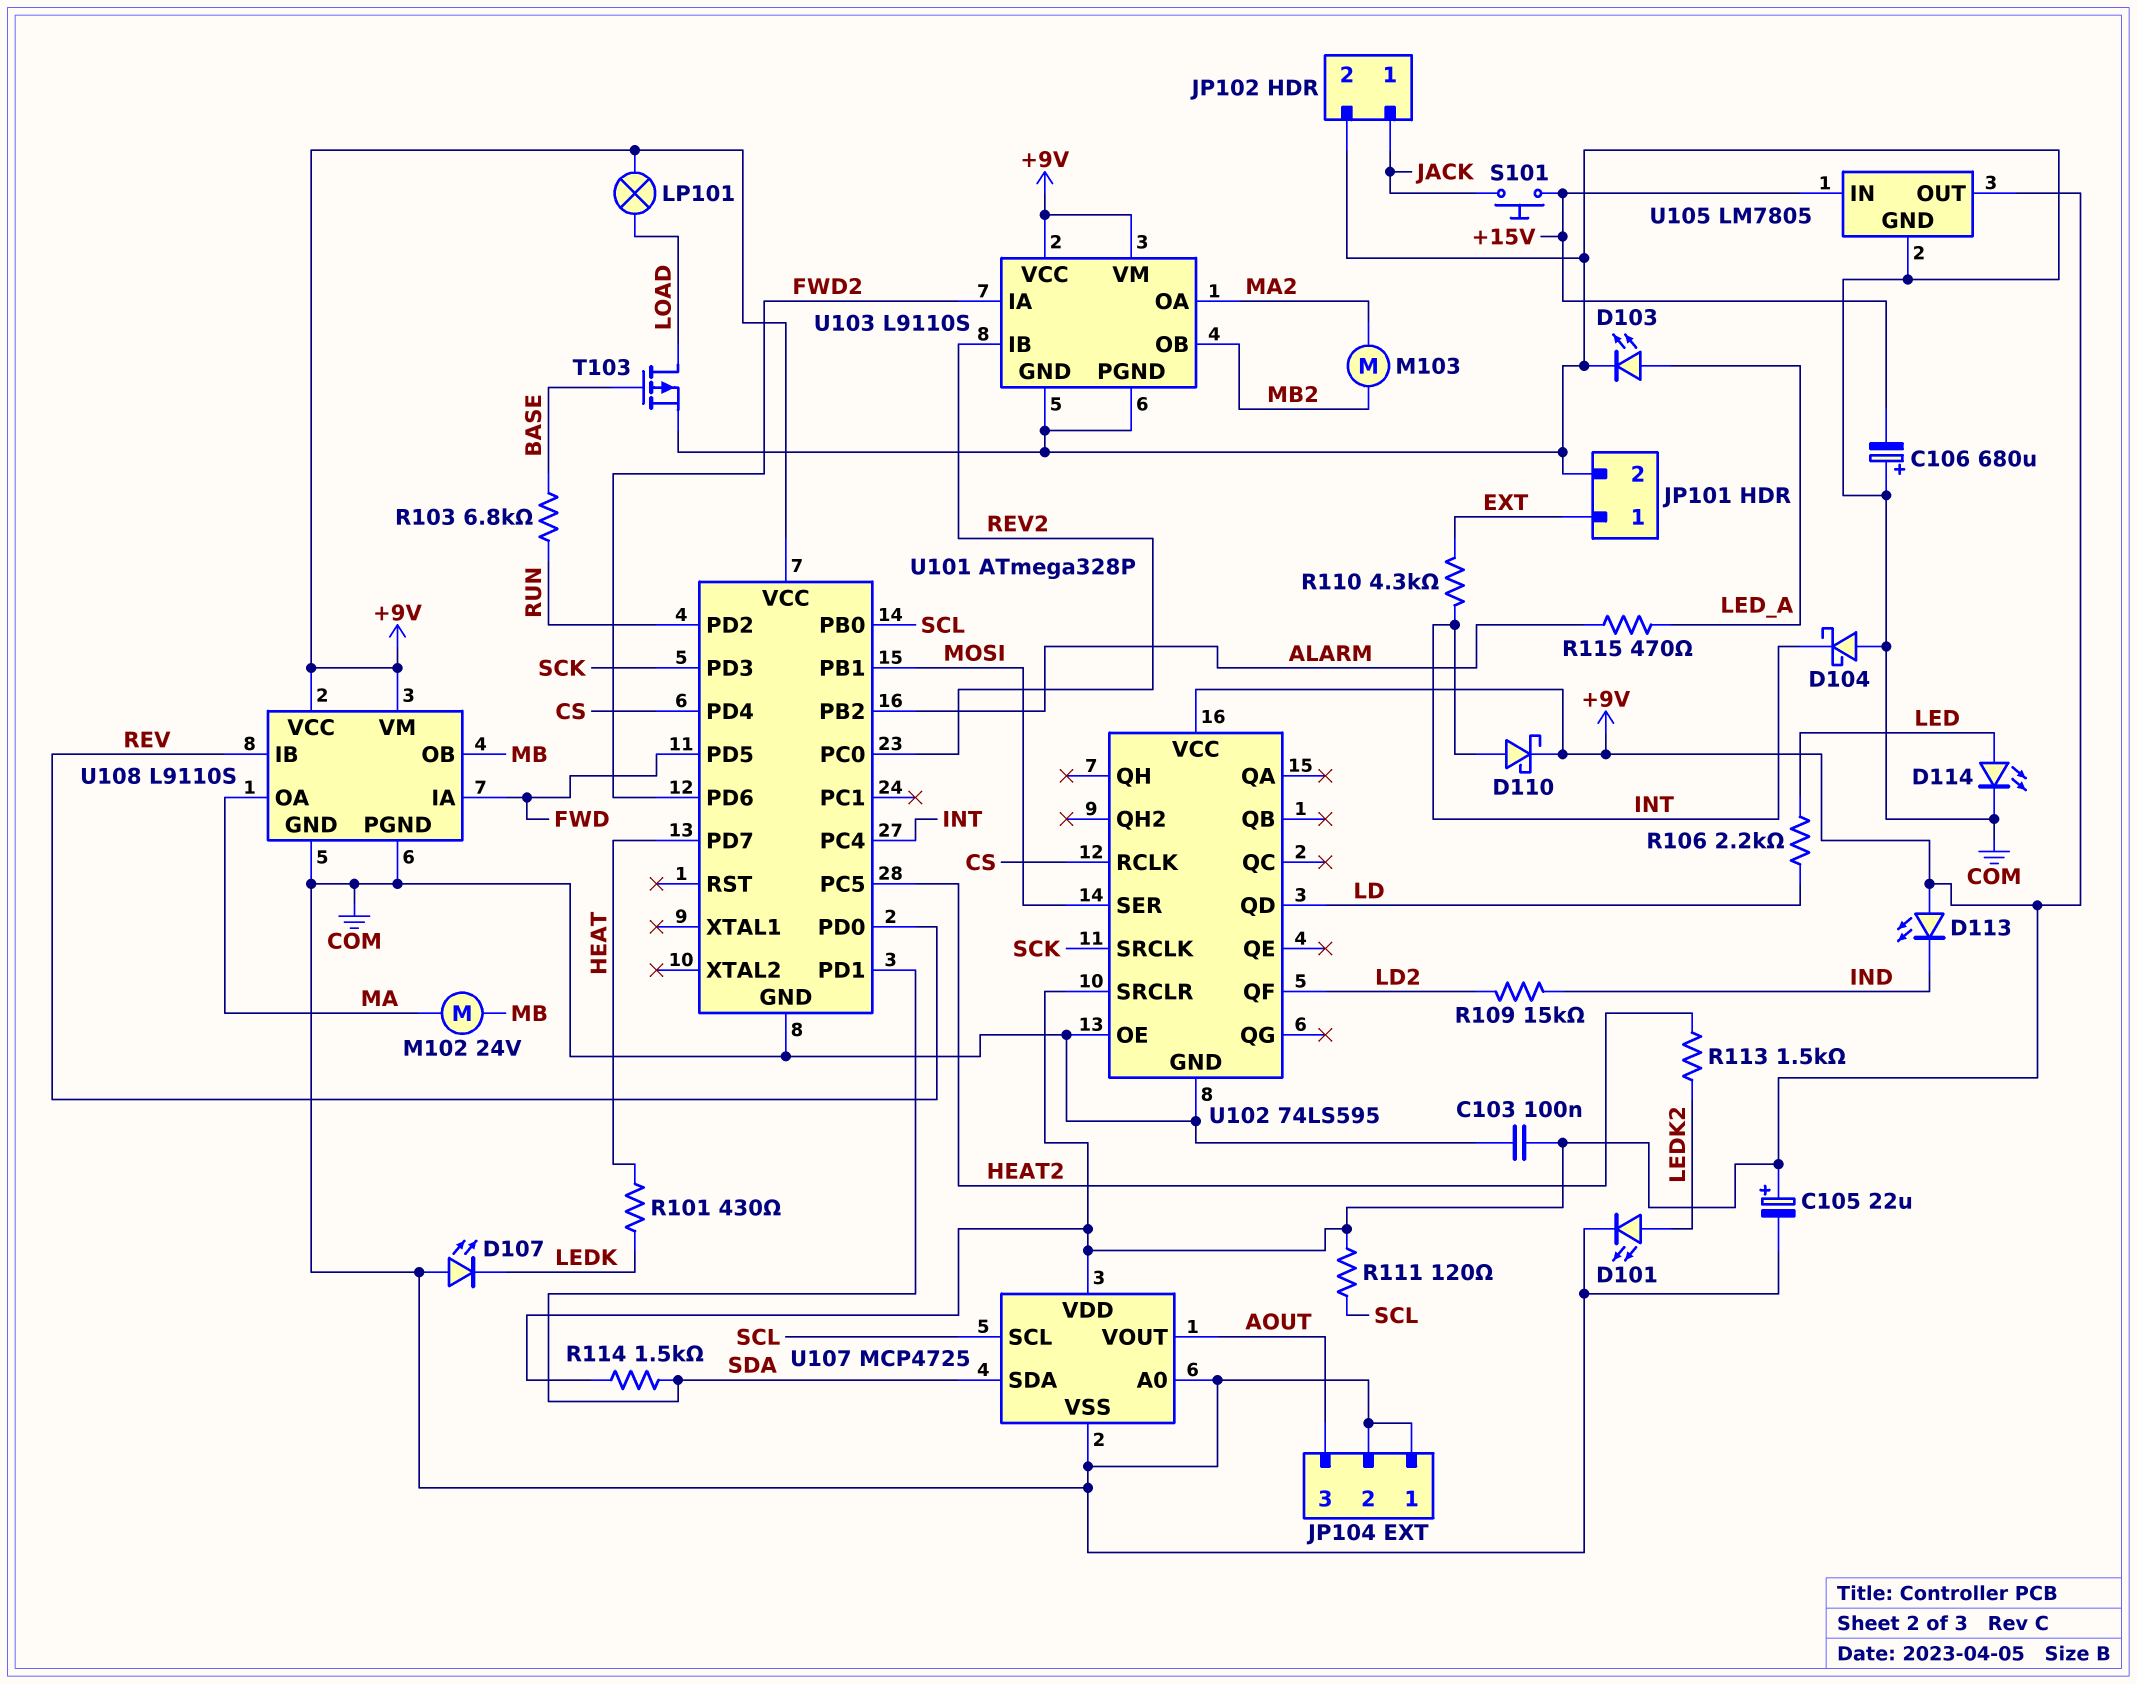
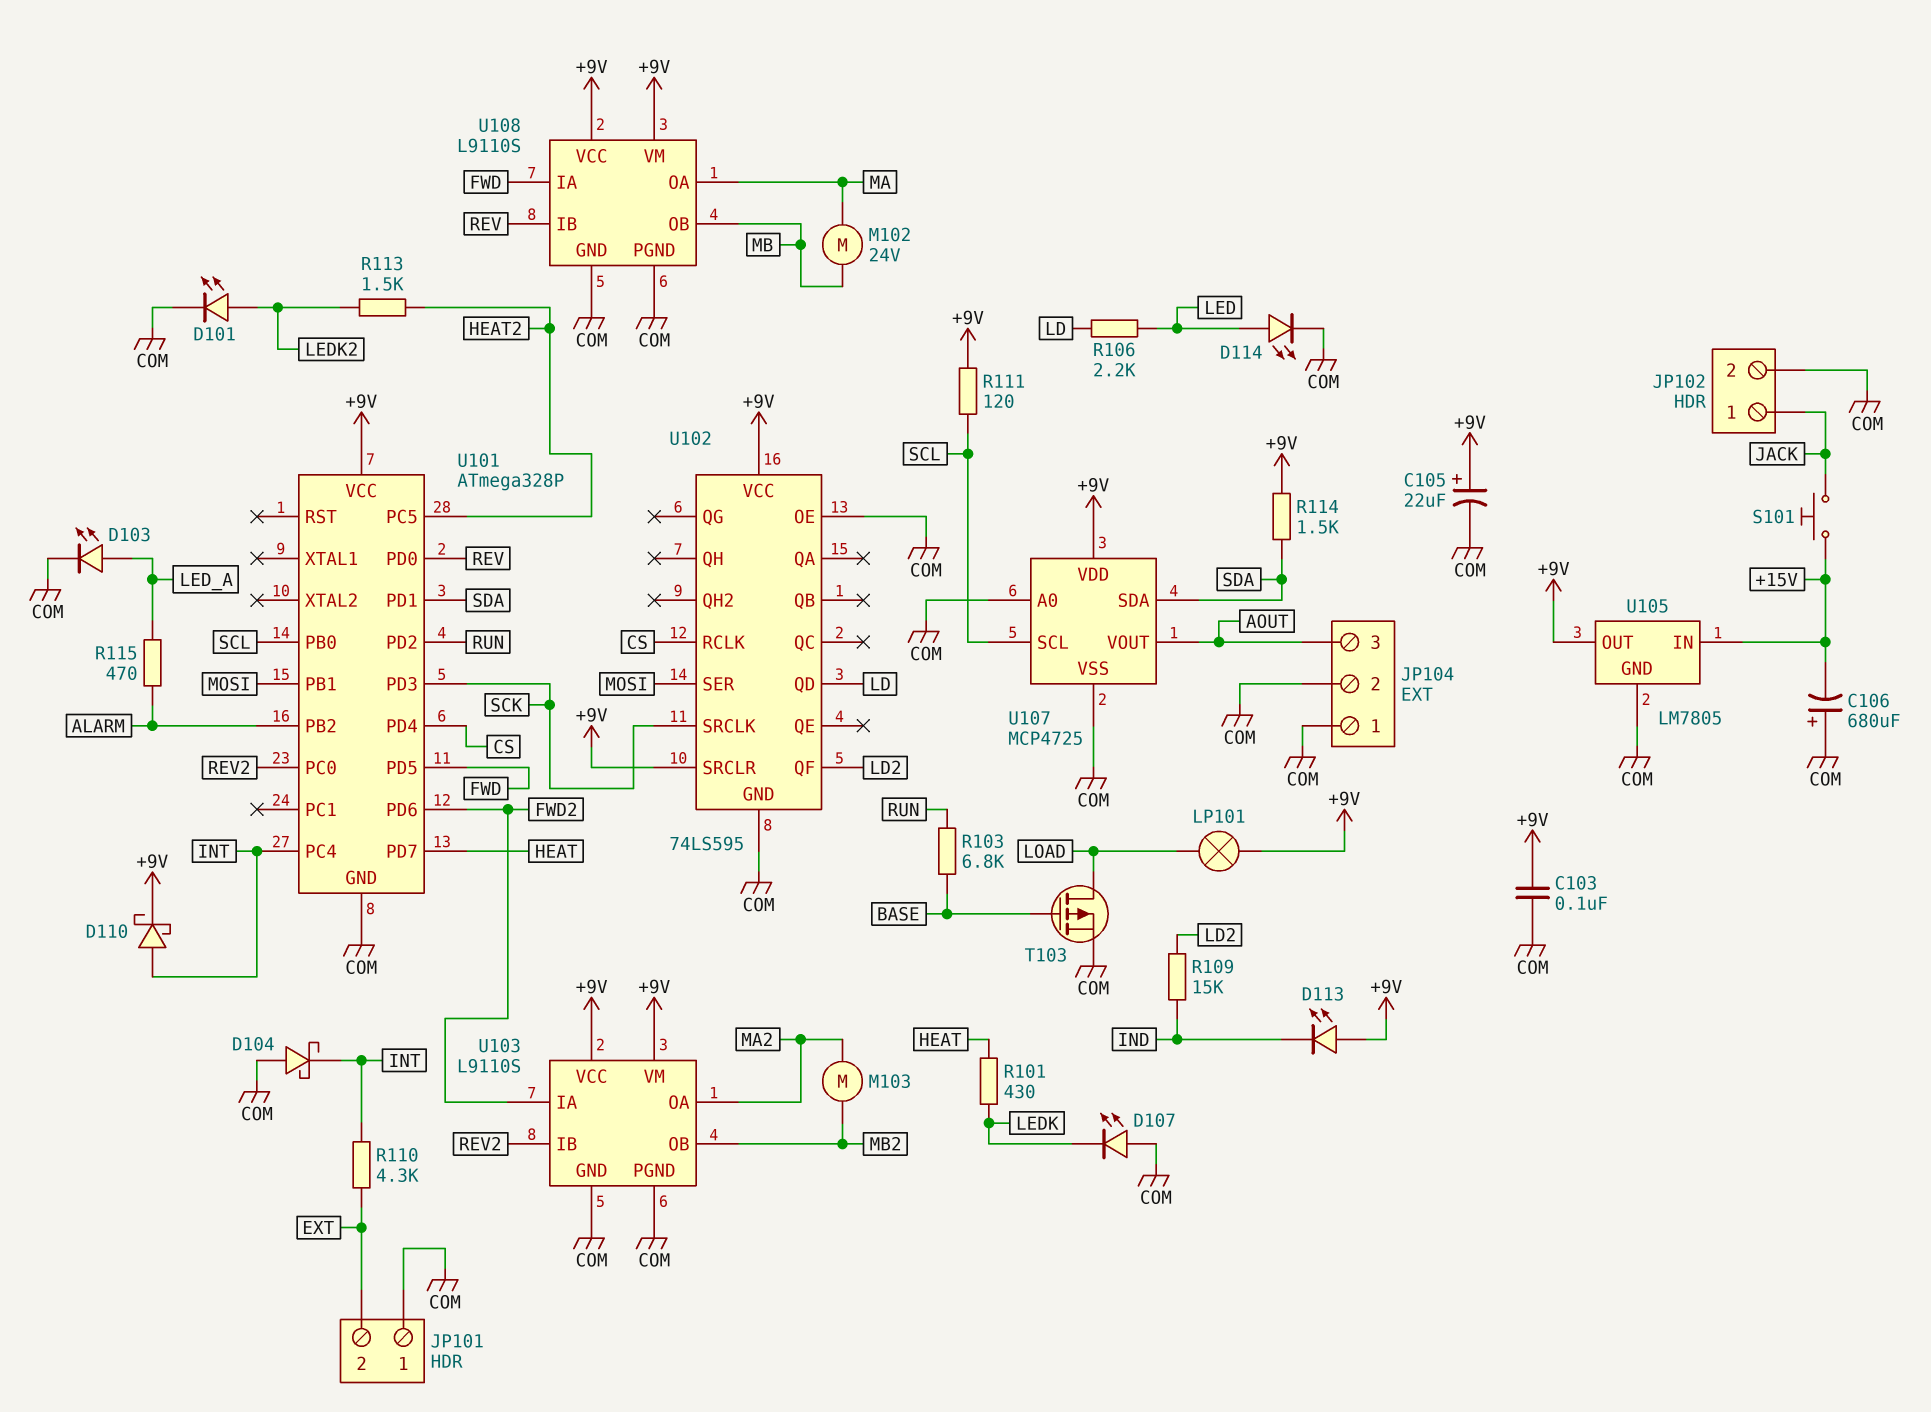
JP101 pin 1: EXT -> COM
JP101 pin 2: COM -> EXT

